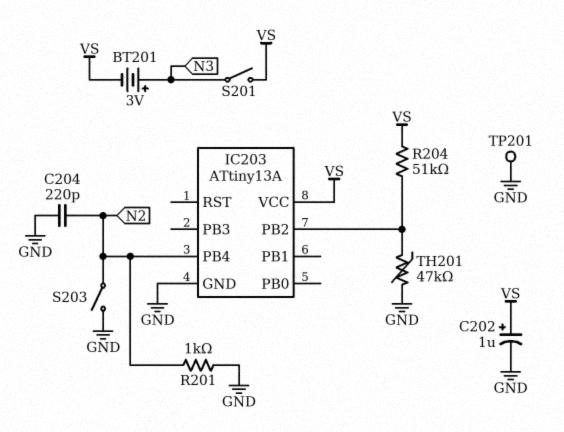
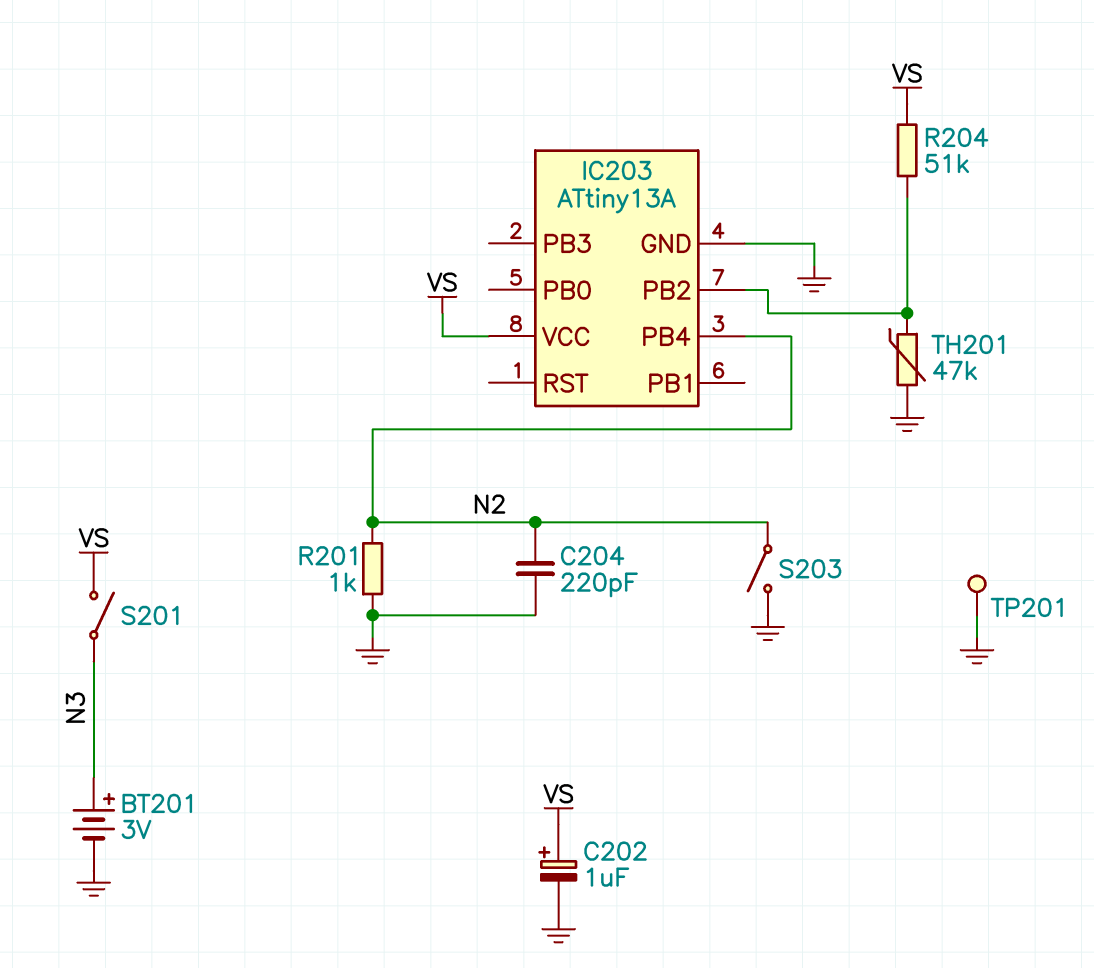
BT201: 3V (plus N3, minus VS) -> 3V (plus N3, minus GND)

